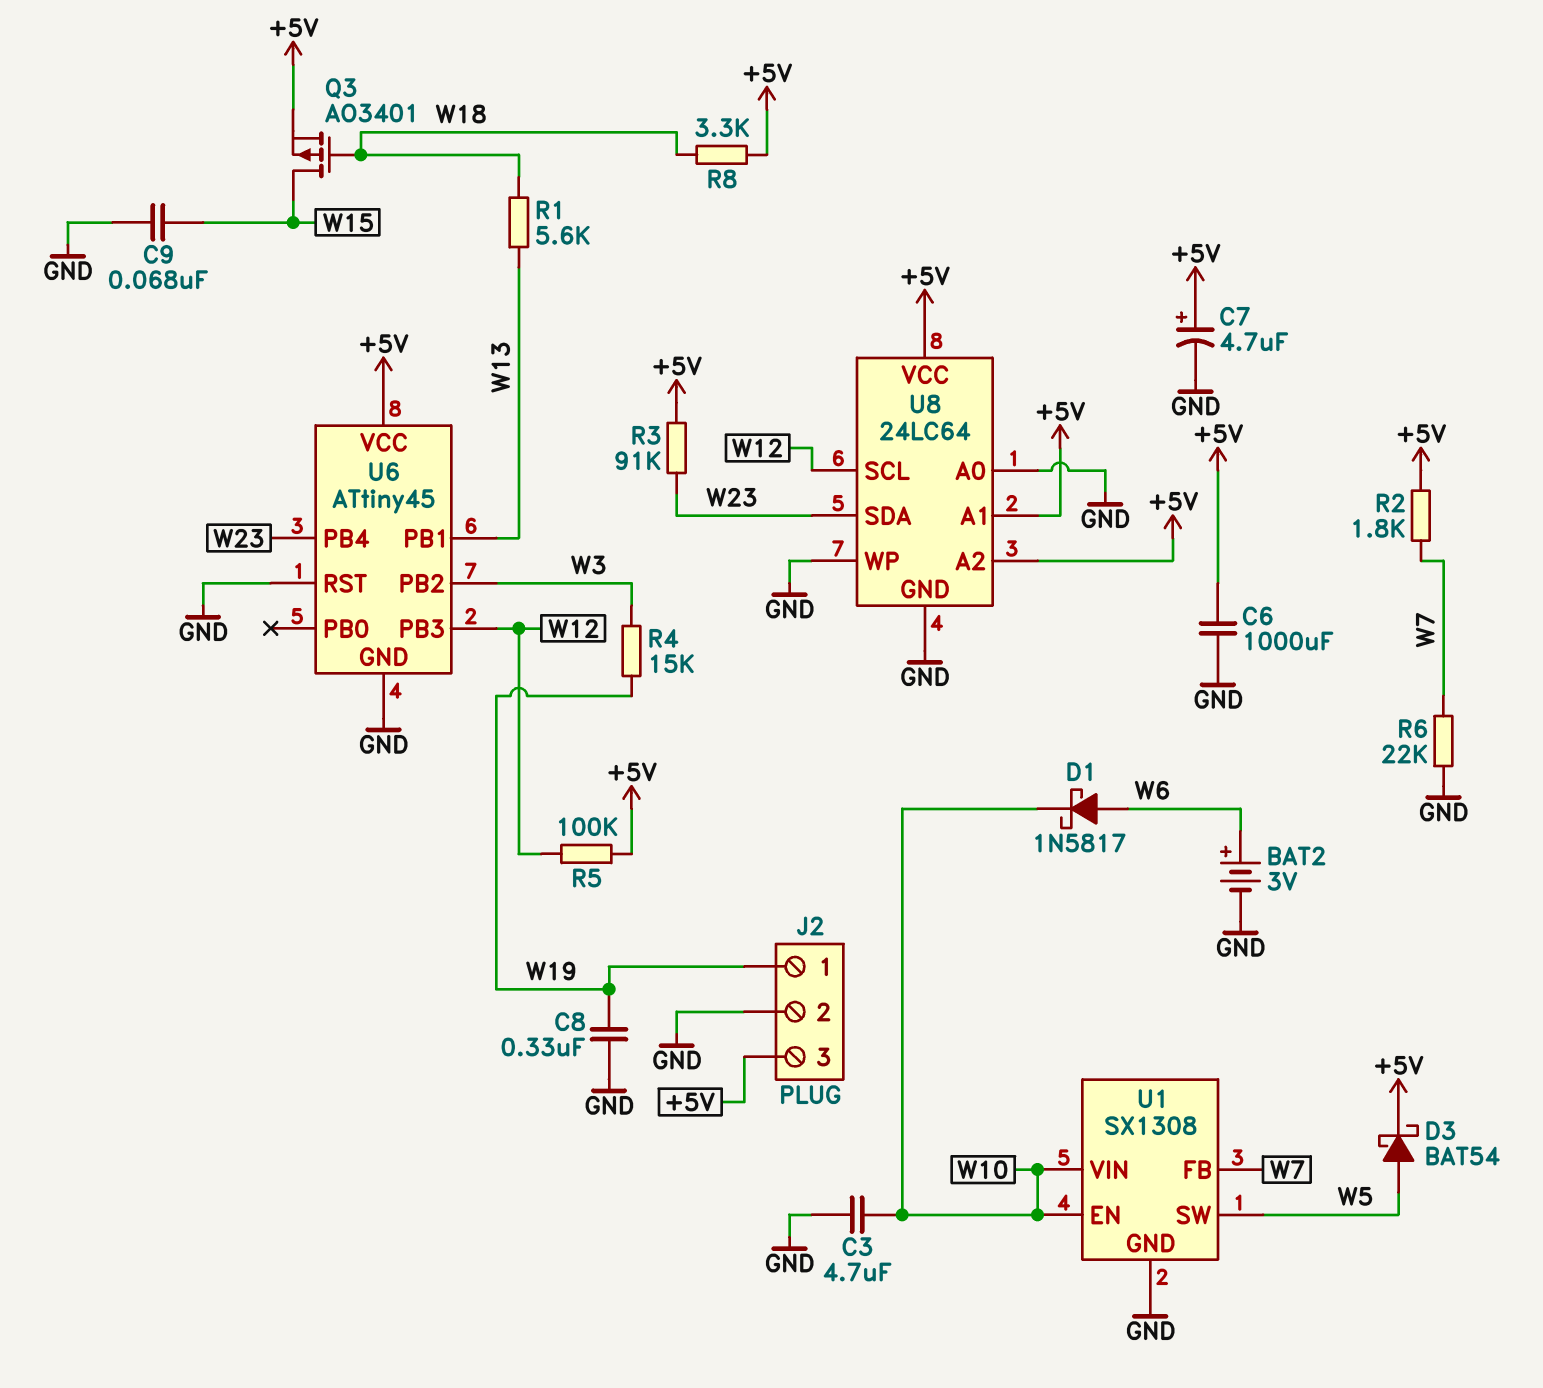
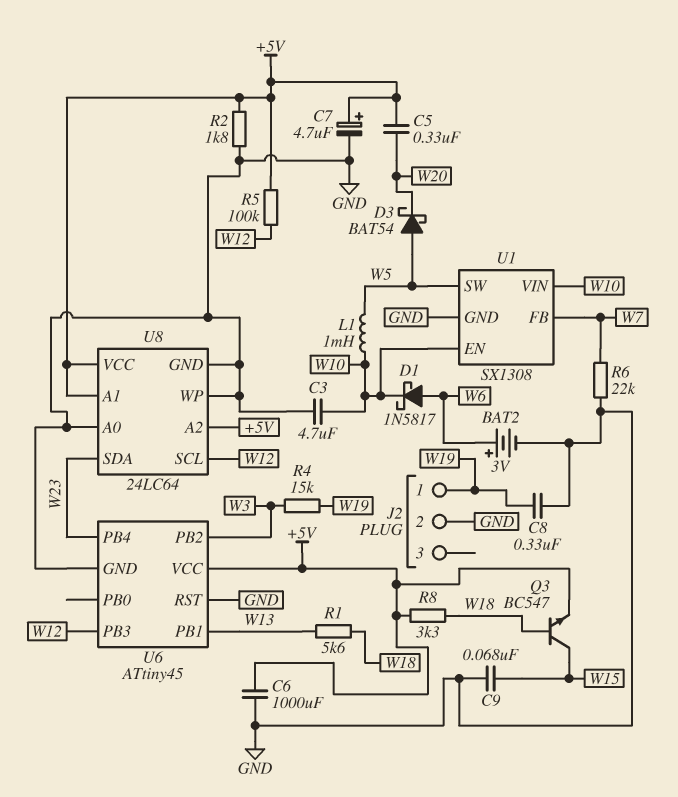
C5: none -> 330nF (+5V, W20)
D3: schottky BAT54 (A W5, K +5V) -> schottky BAT54 (A W5, K W20)
J2 pin 3: +5V -> none
L1: none -> 1mH (W5, W10)
Q3: PMOS AO3401 (G W18, D W15, S +5V) -> NPN BC547 (B W18, C W15, E +5V)
R2: 1.8k (+5V, W7) -> 1.8k (+5V, GND)
R3: 91k (+5V, W23) -> none

